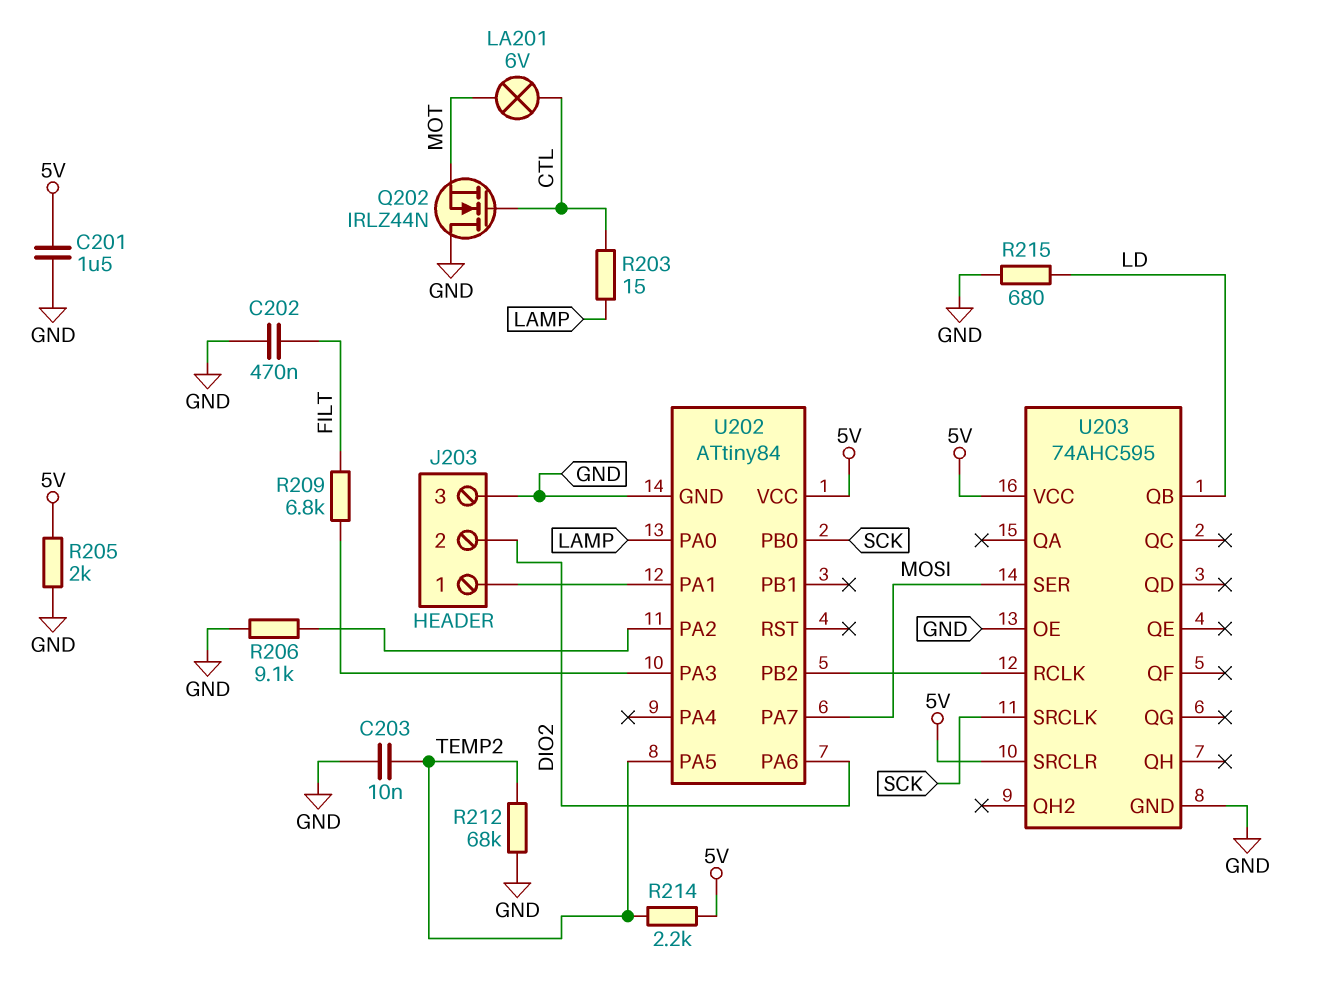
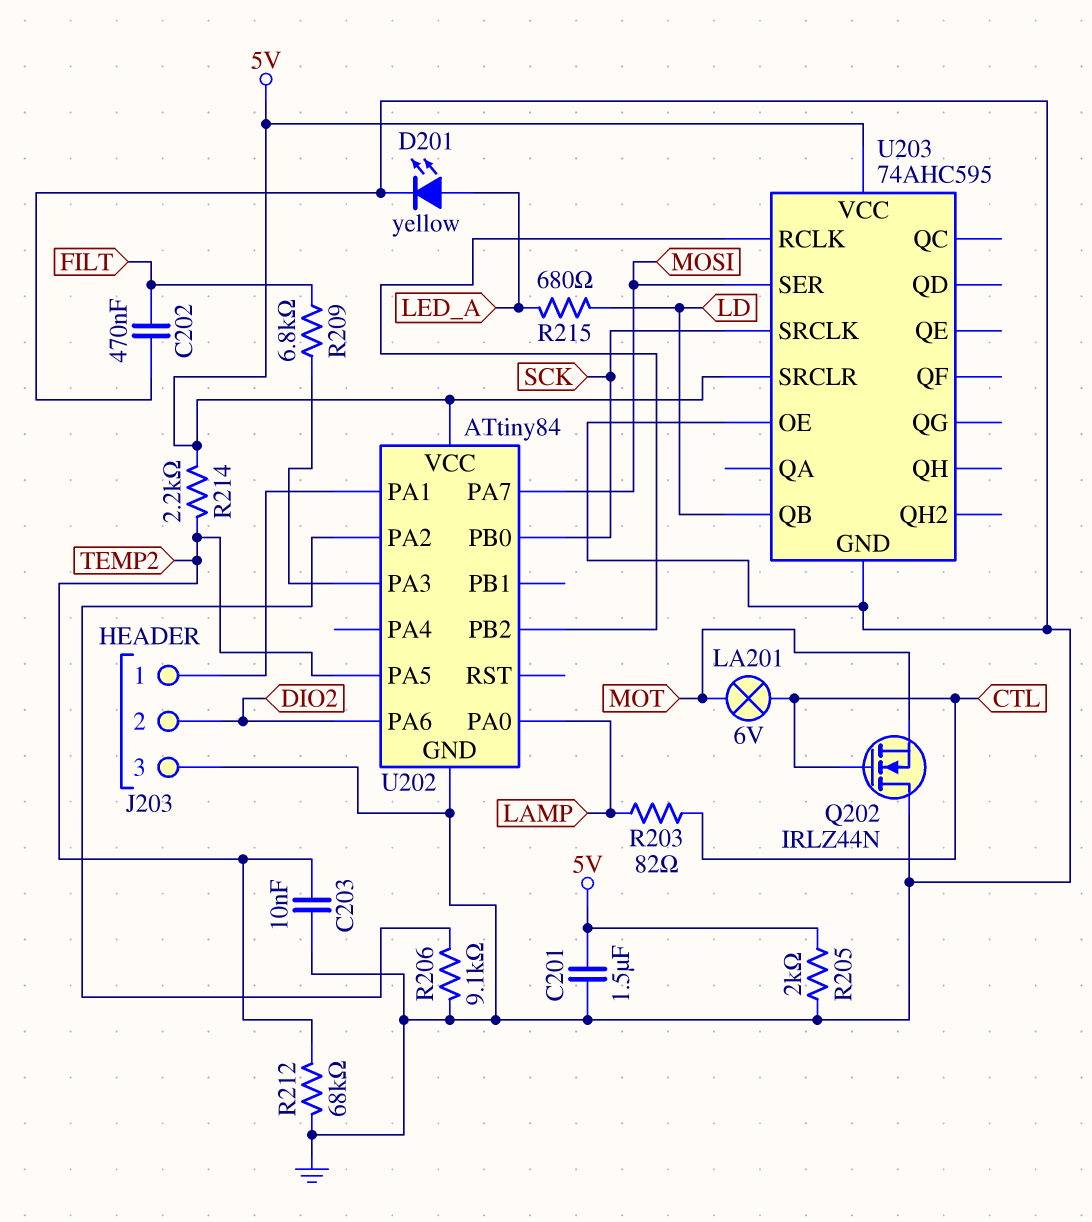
D201: none -> LED yellow (A LED_A, K GND)
R203: 15 (CTL, LAMP) -> 82 (CTL, LAMP)
R215: 680 (GND, LD) -> 680 (LD, LED_A)

